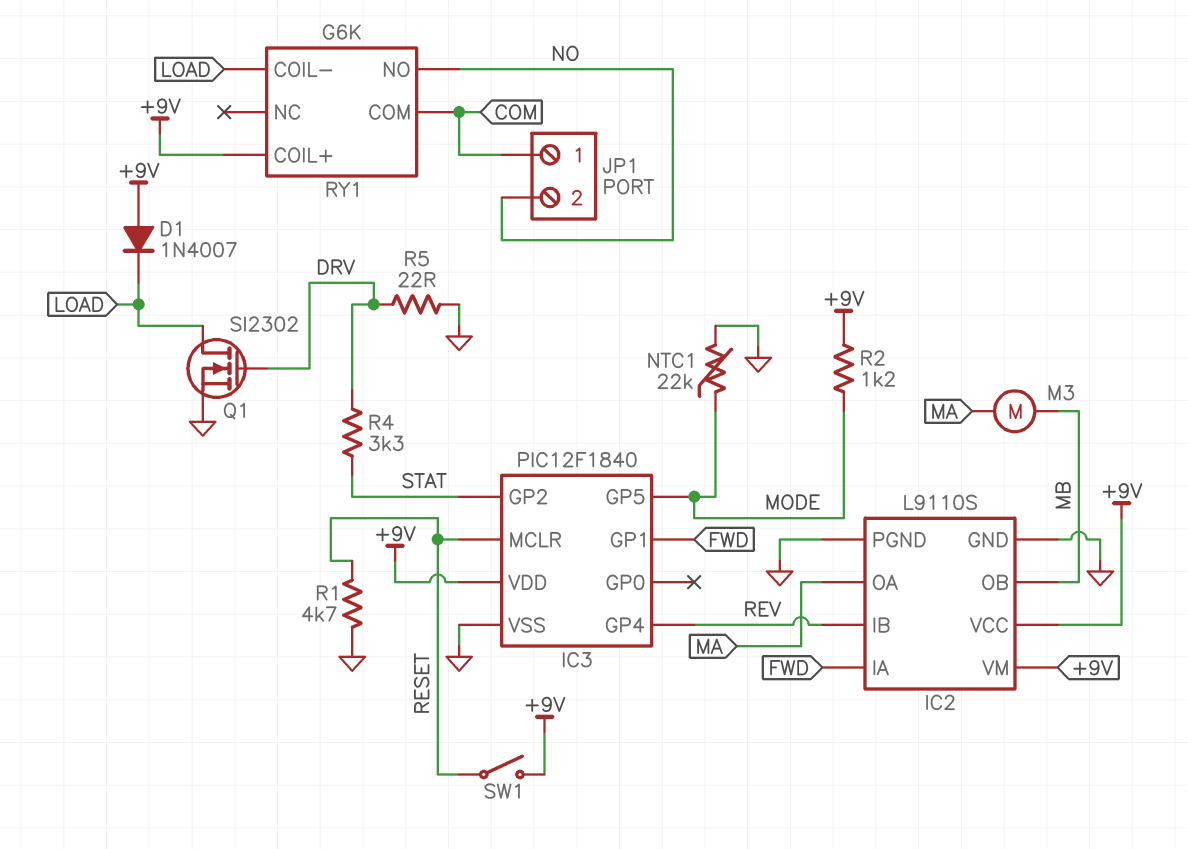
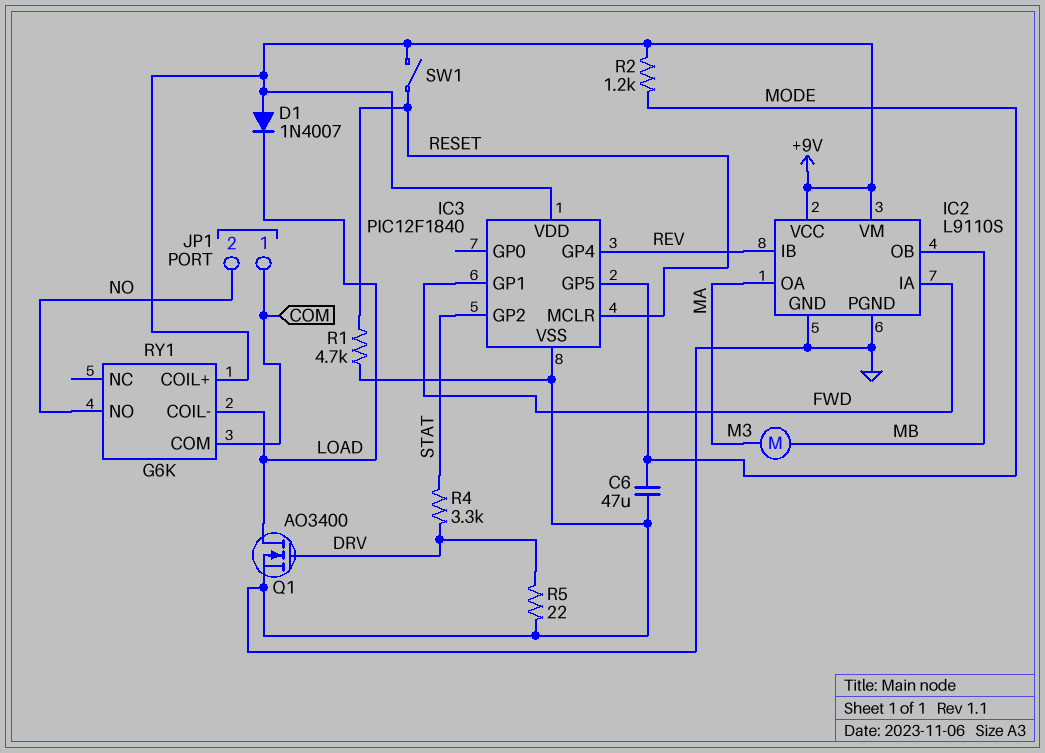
C6: none -> 47uF (GND, MODE)
NTC1: 22k (GND, MODE) -> none
Q1: NMOS SI2302 (G DRV, D LOAD, S GND) -> NMOS AO3400 (G DRV, D LOAD, S GND)

